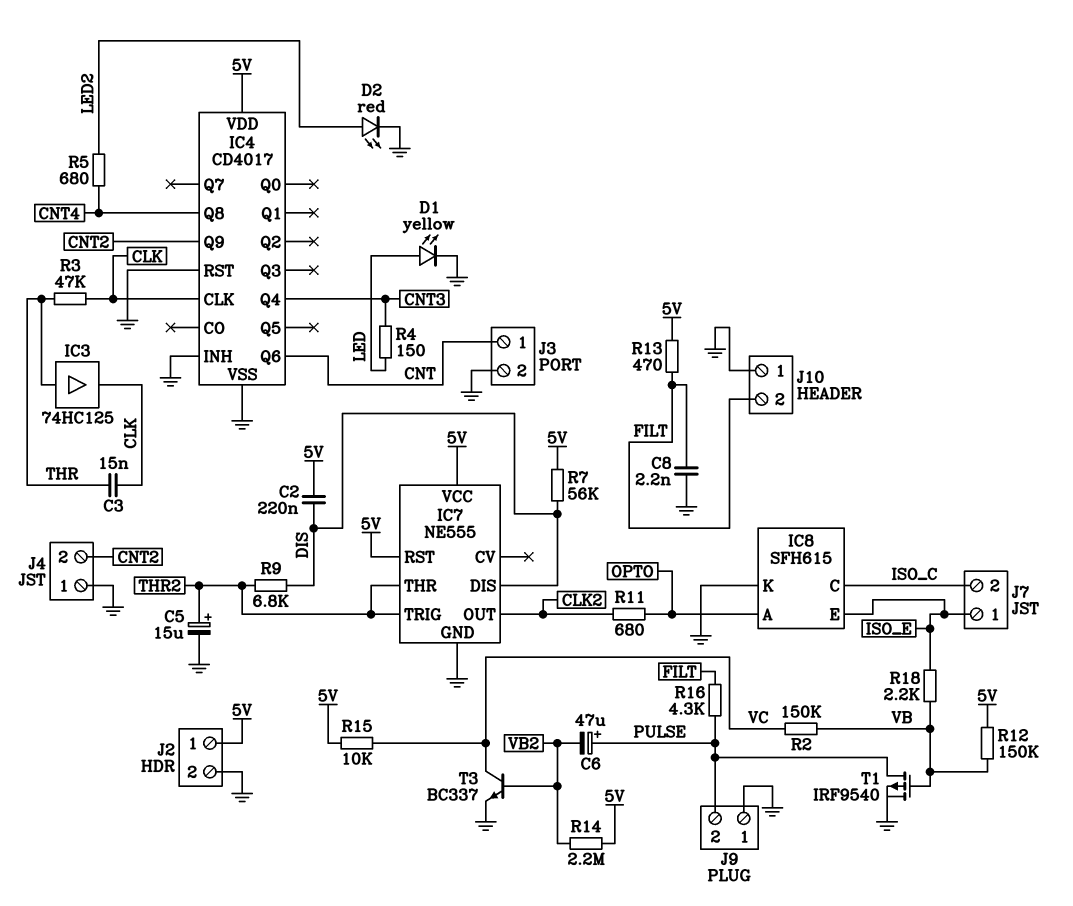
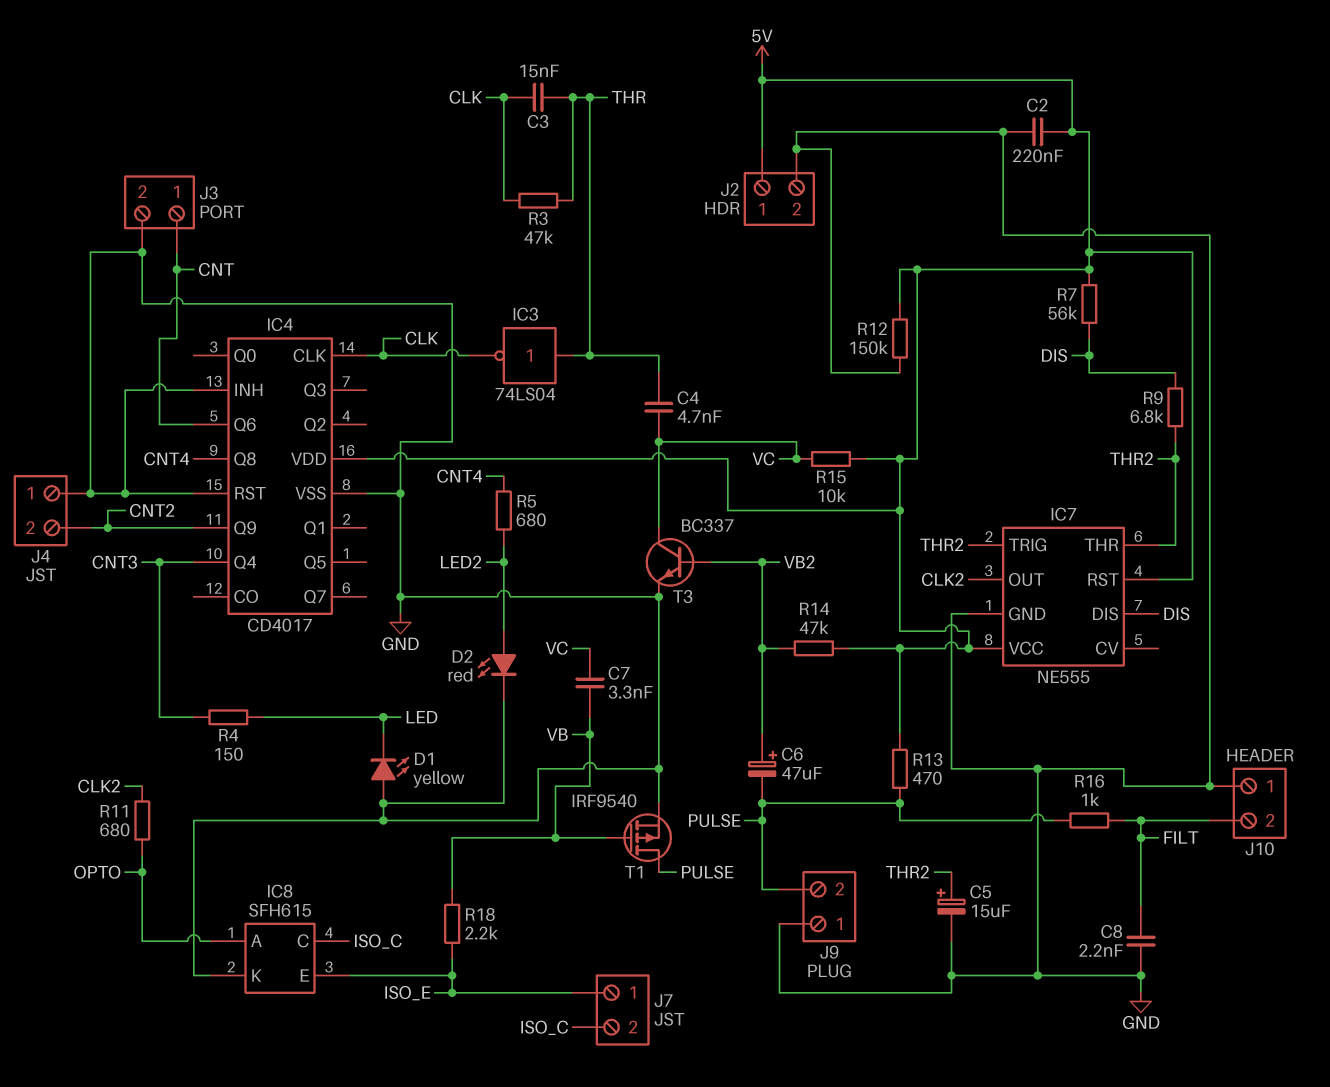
C2: 220nF (5V, DIS) -> 220nF (5V, GND)
C4: none -> 4.7nF (THR, VC)
C6: 47uF (plus PULSE, minus VB2) -> 47uF (plus VB2, minus PULSE)
C7: none -> 3.3nF (VB, VC)
D1: LED yellow (A LED, K GND) -> LED yellow (A GND, K LED)
IC3: buffer 74HC125 (in THR, out CLK) -> NOT 74LS04 (in THR, out CLK)
R2: 150k (VB, VC) -> none
R12: 150k (5V, VB) -> 150k (5V, GND)
R13: 470 (5V, FILT) -> 470 (5V, PULSE)
R14: 2.2M (5V, VB2) -> 47k (5V, VB2)
R16: 4.3k (FILT, PULSE) -> 1k (FILT, PULSE)

